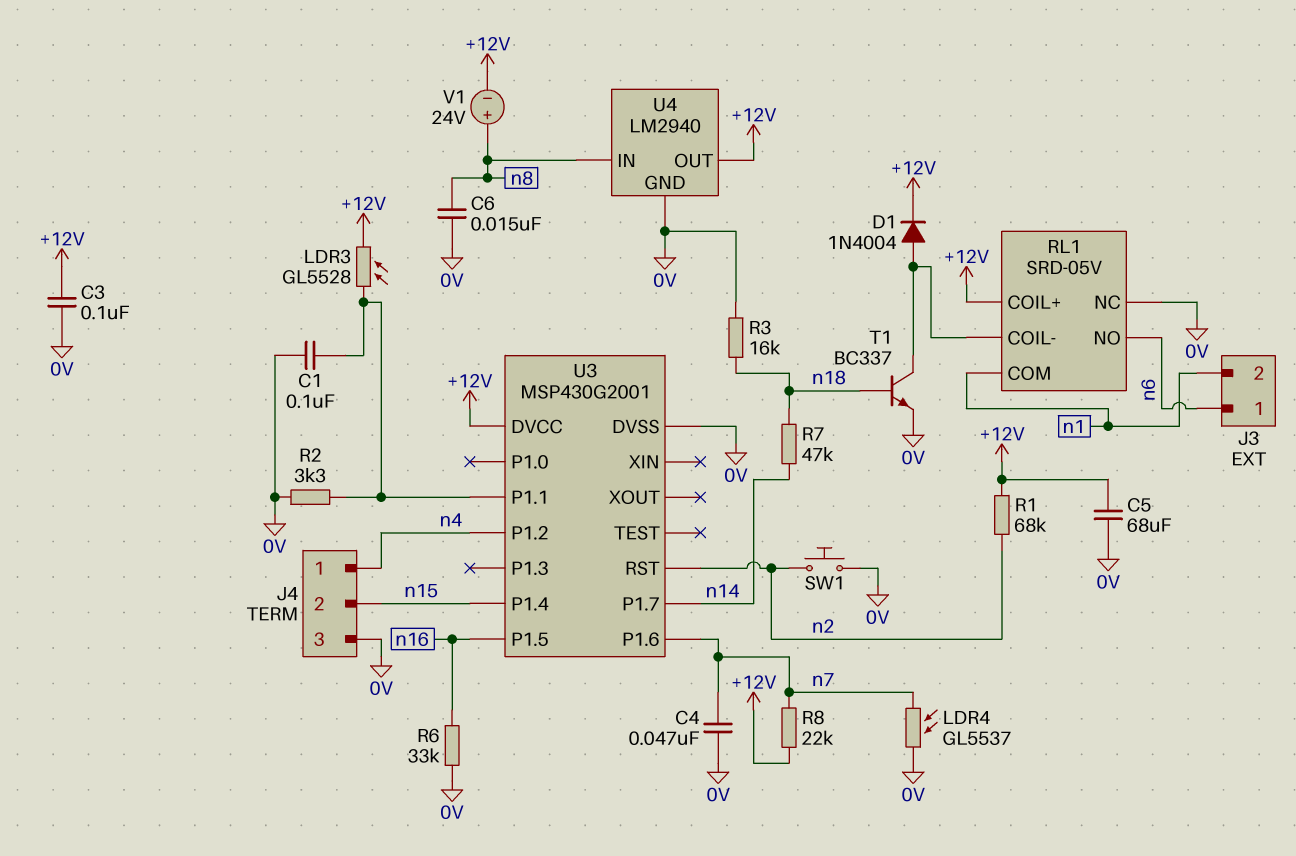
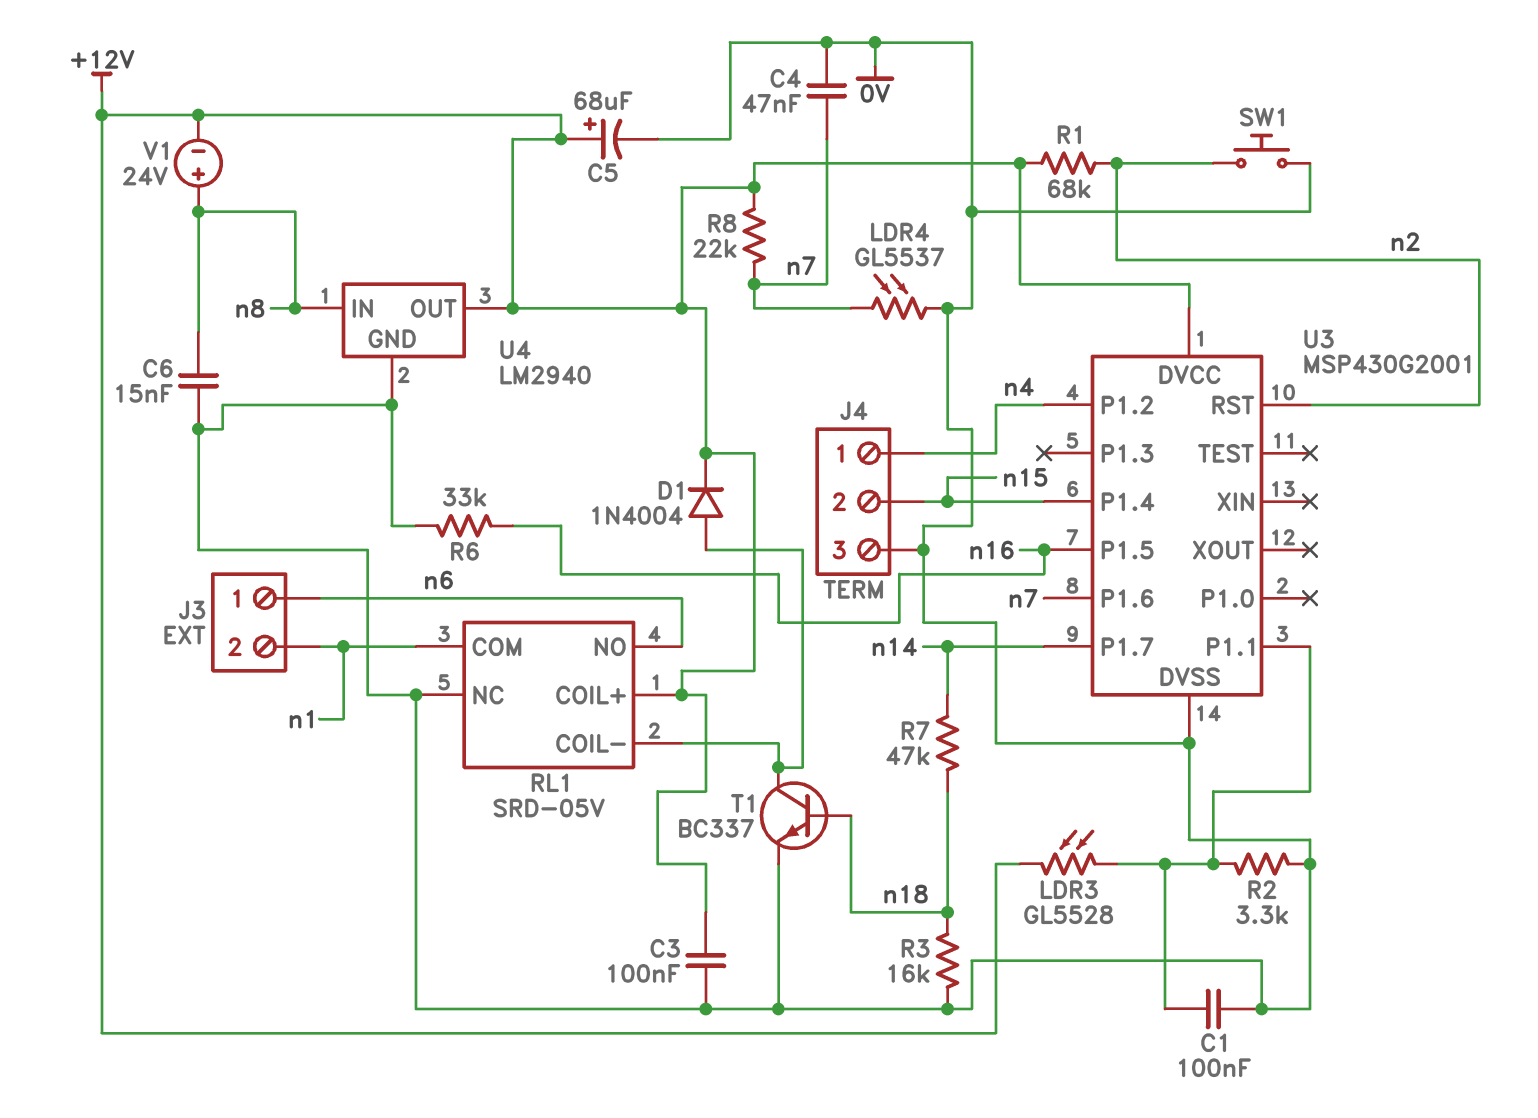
C5: 68uF (+12V, 0V) -> 68uF (plus +12V, minus 0V)

